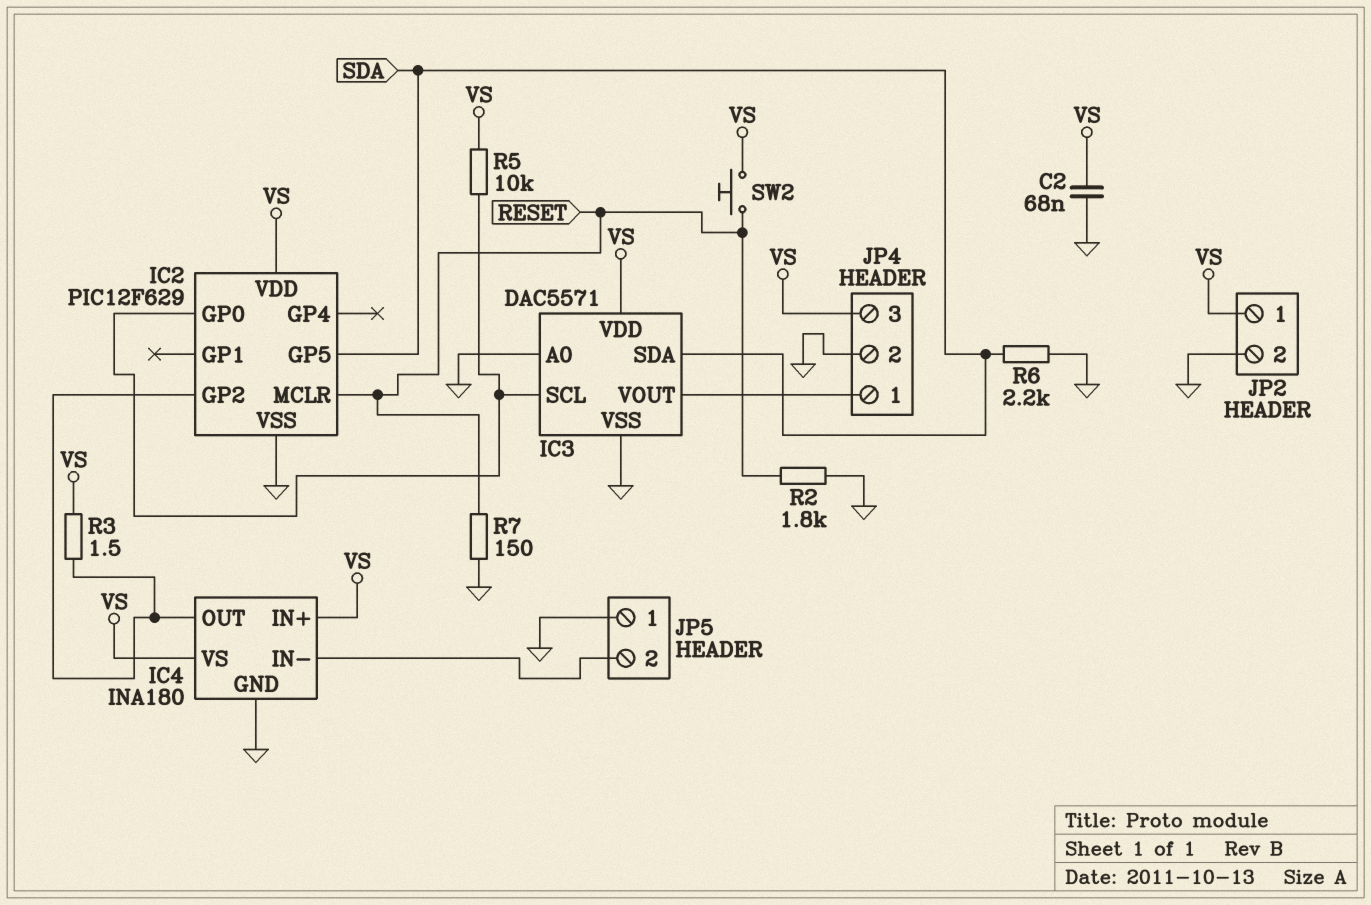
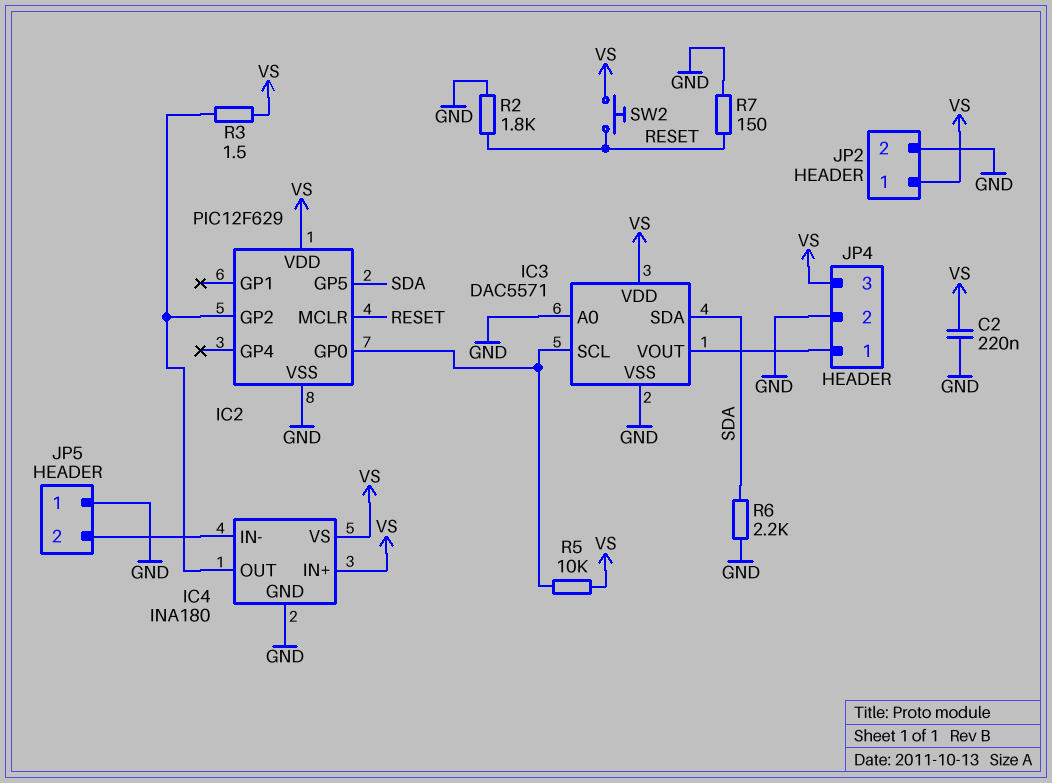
C2: 68nF (GND, VS) -> 220nF (GND, VS)

